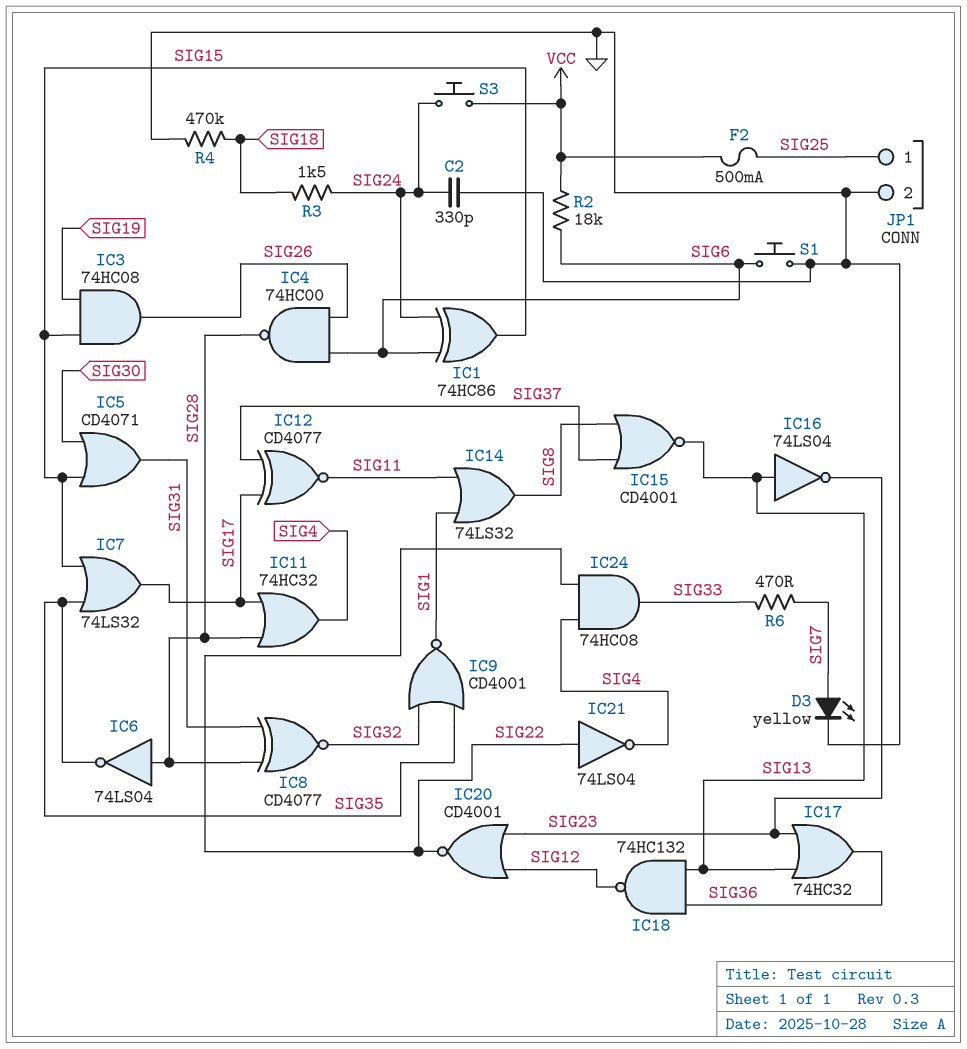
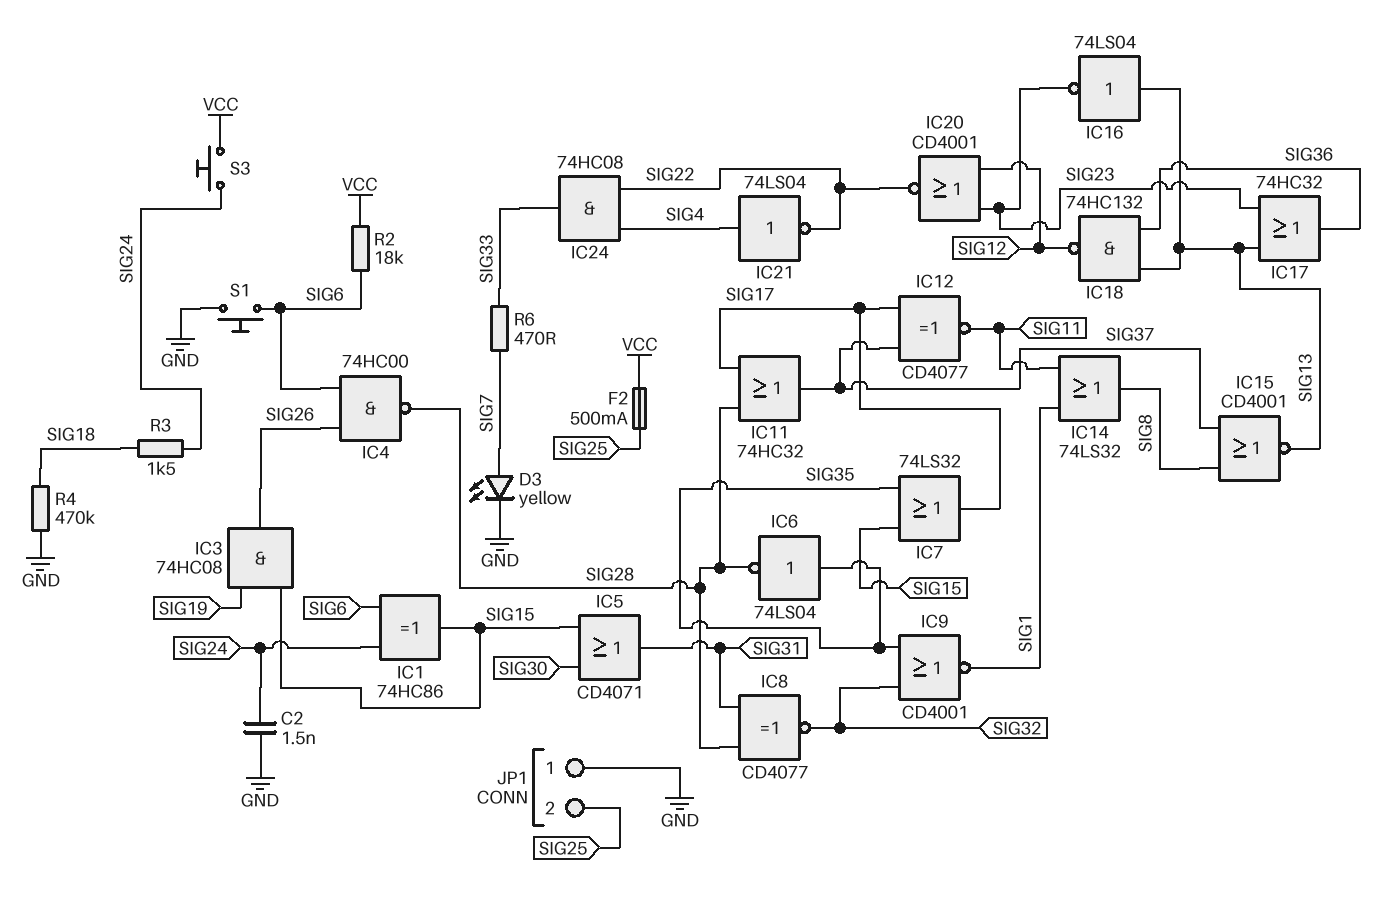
C2: 330pF (GND, SIG24) -> 1.5nF (GND, SIG24)
IC6: NOT 74LS04 (in SIG28, out SIG35) -> NOT 74LS04 (in SIG35, out SIG28)
IC11: OR 74HC32 (in SIG17, in SIG28, out SIG4) -> OR 74HC32 (in SIG17, in SIG28, out SIG37)
IC21: NOT 74LS04 (in SIG22, out SIG4) -> NOT 74LS04 (in SIG4, out SIG22)
JP1 pin 1: SIG25 -> GND
JP1 pin 2: GND -> SIG25

